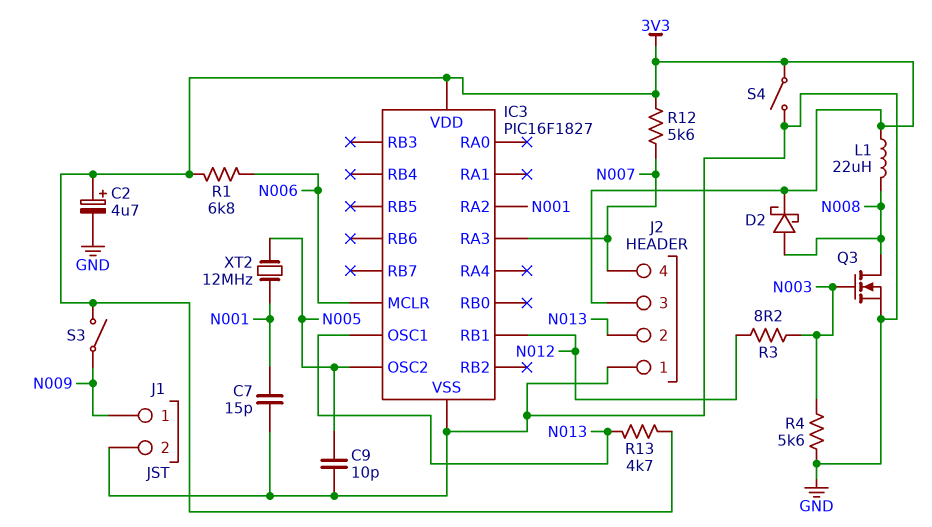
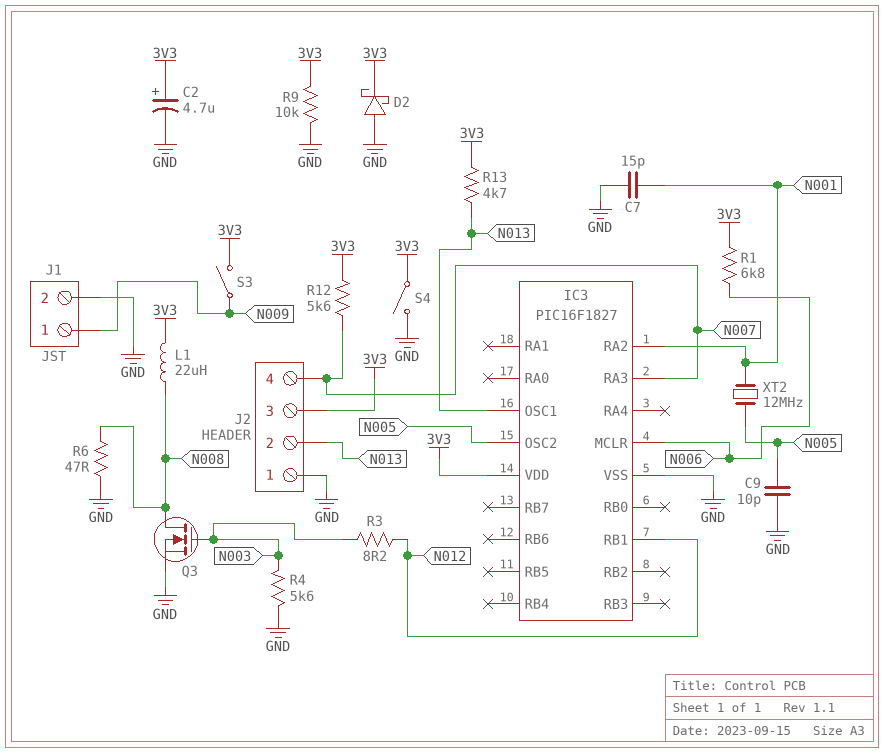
D2: schottky (A N008, K 3V3) -> schottky (A GND, K 3V3)
R6: none -> 47 (GND, N008)
R9: none -> 10k (3V3, GND)

